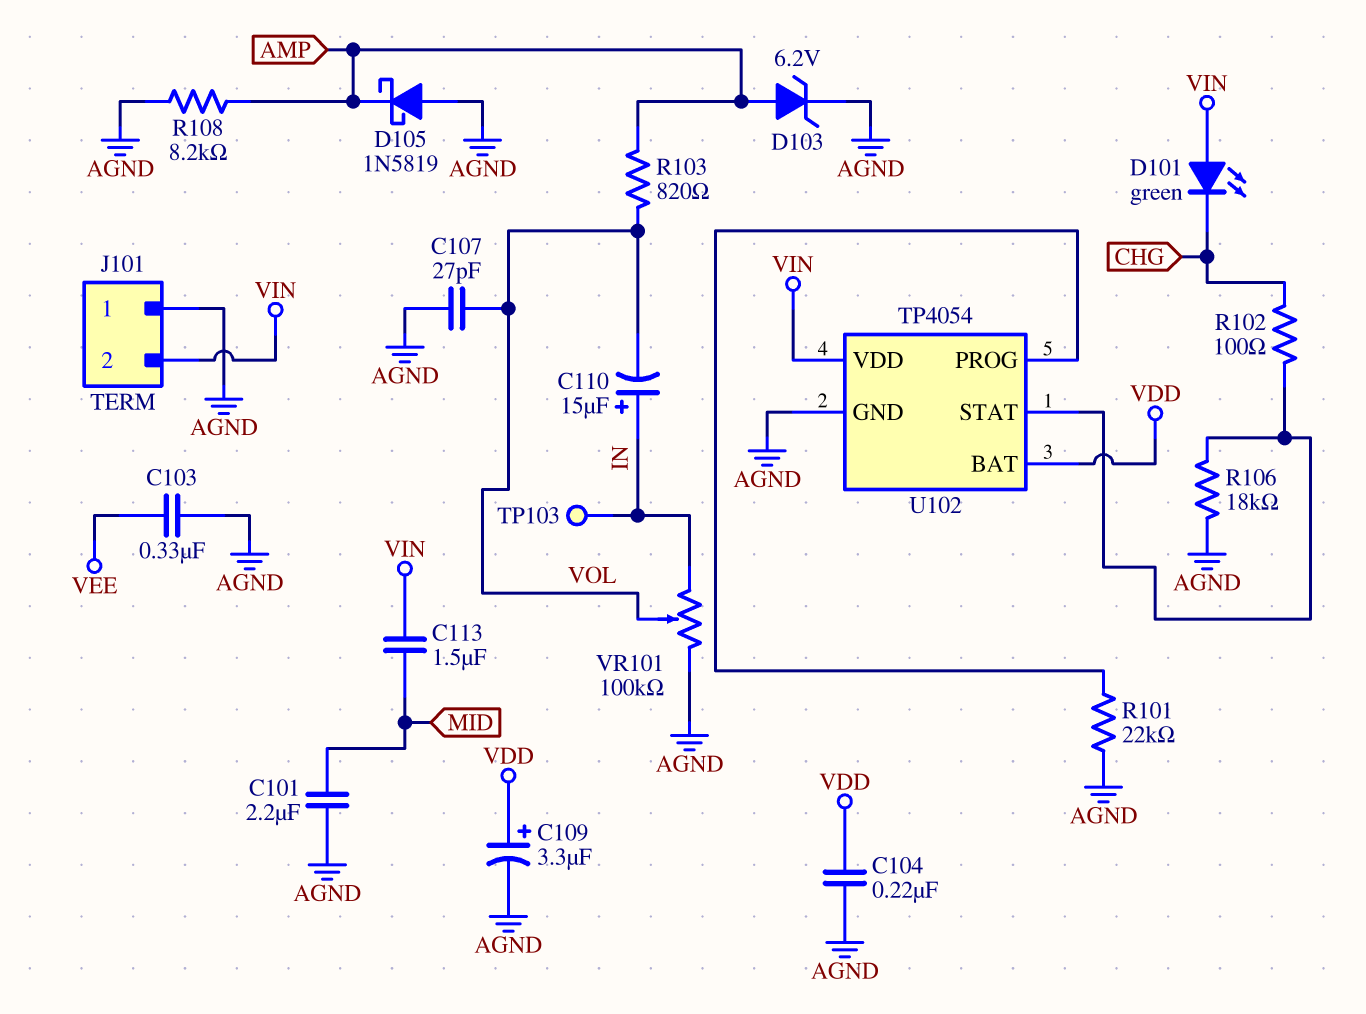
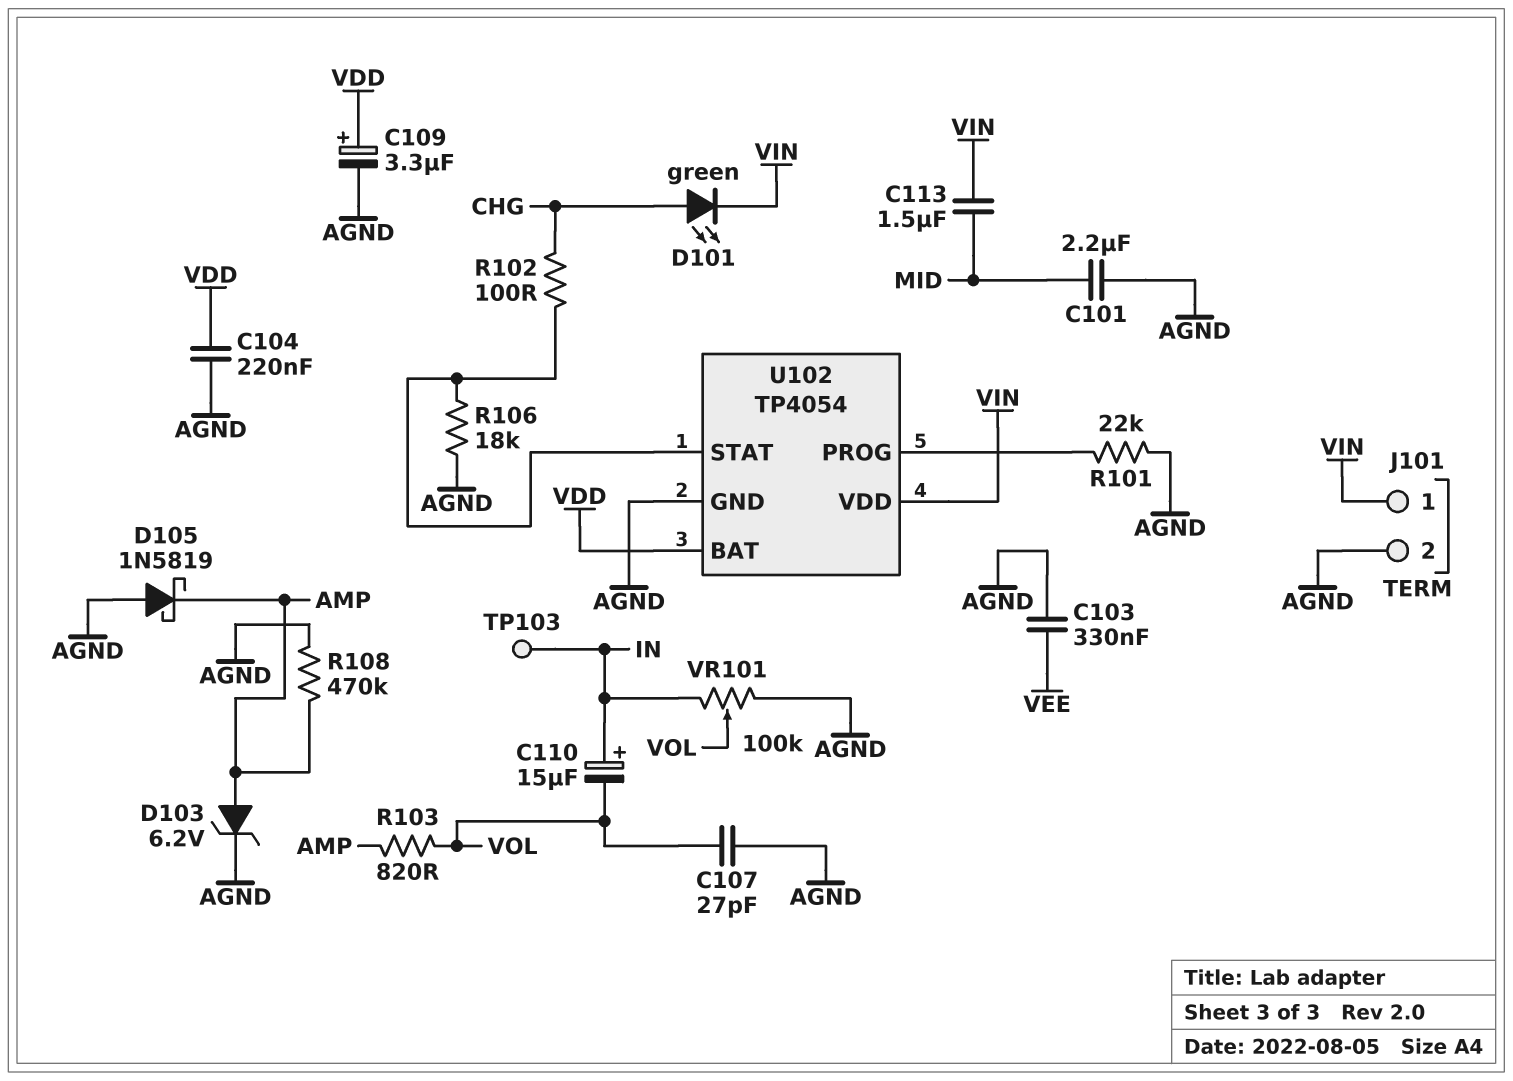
D101: LED green (A VIN, K CHG) -> LED green (A CHG, K VIN)
J101 pin 1: AGND -> VIN
J101 pin 2: VIN -> AGND
R108: 8.2k (AGND, AMP) -> 470k (AGND, AMP)

